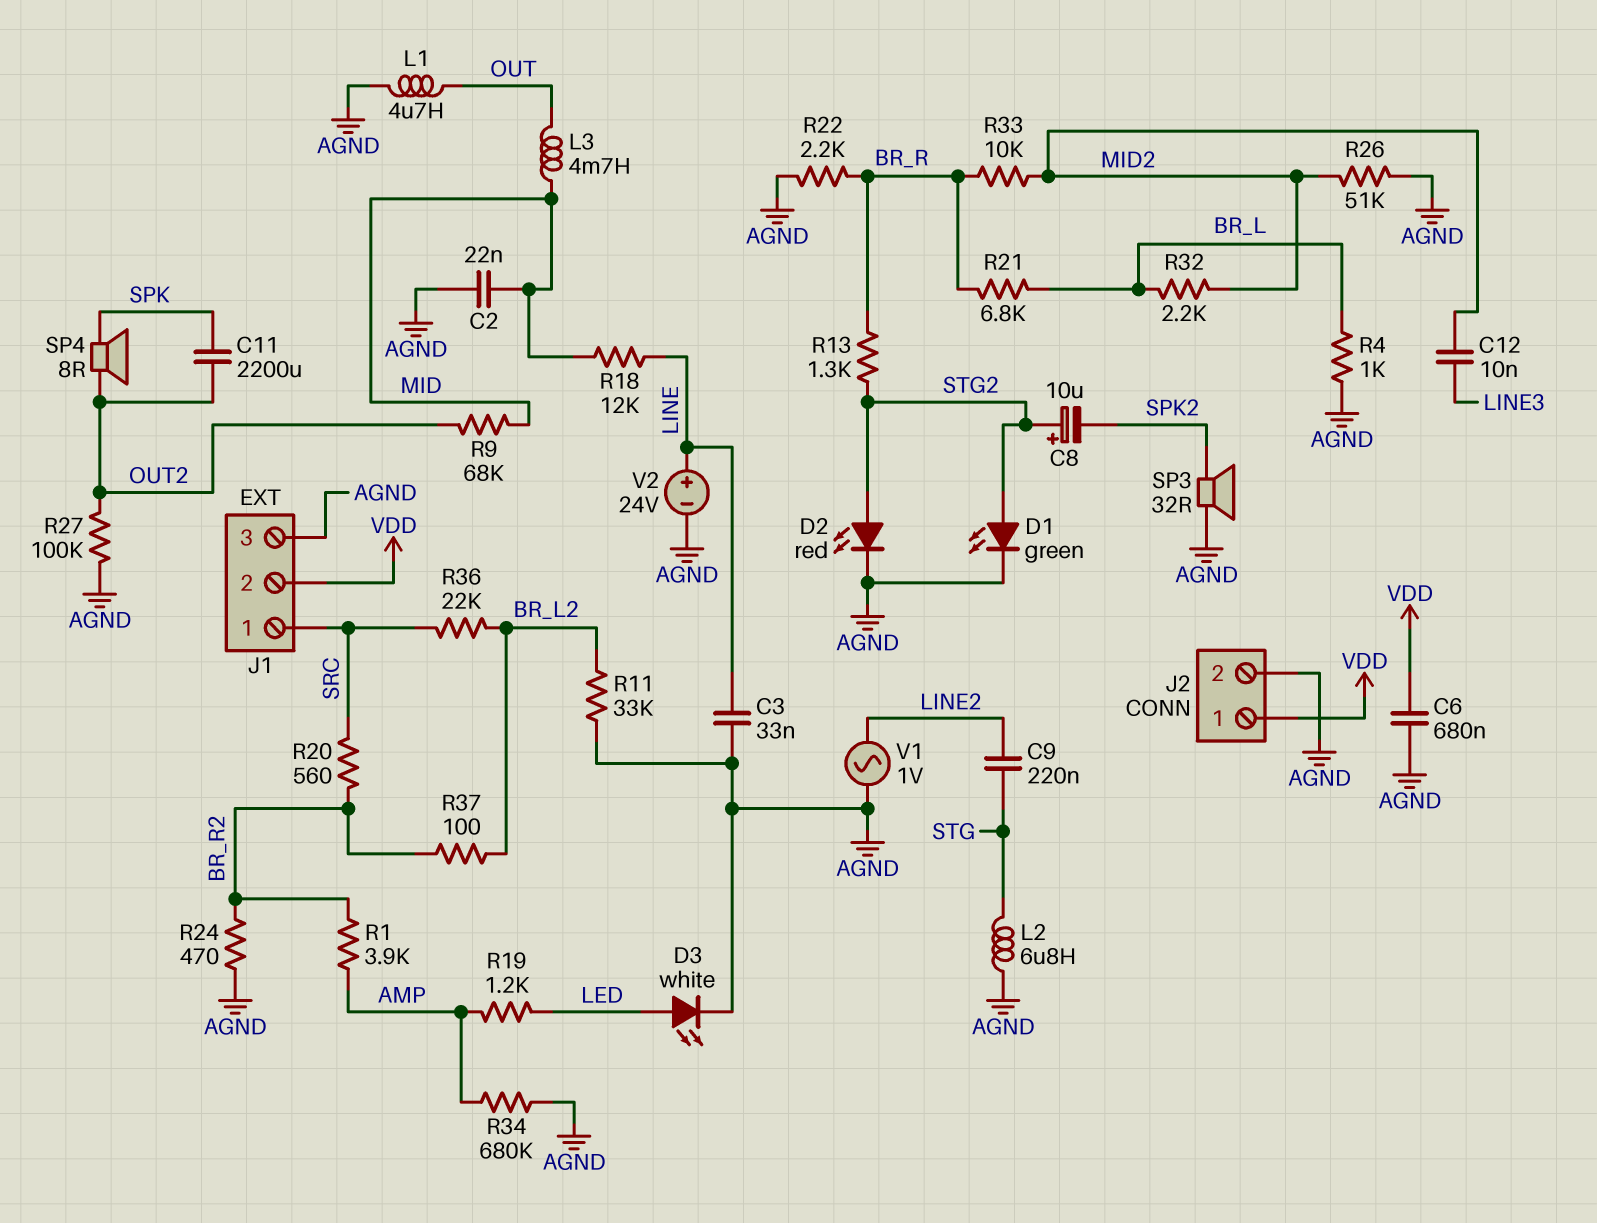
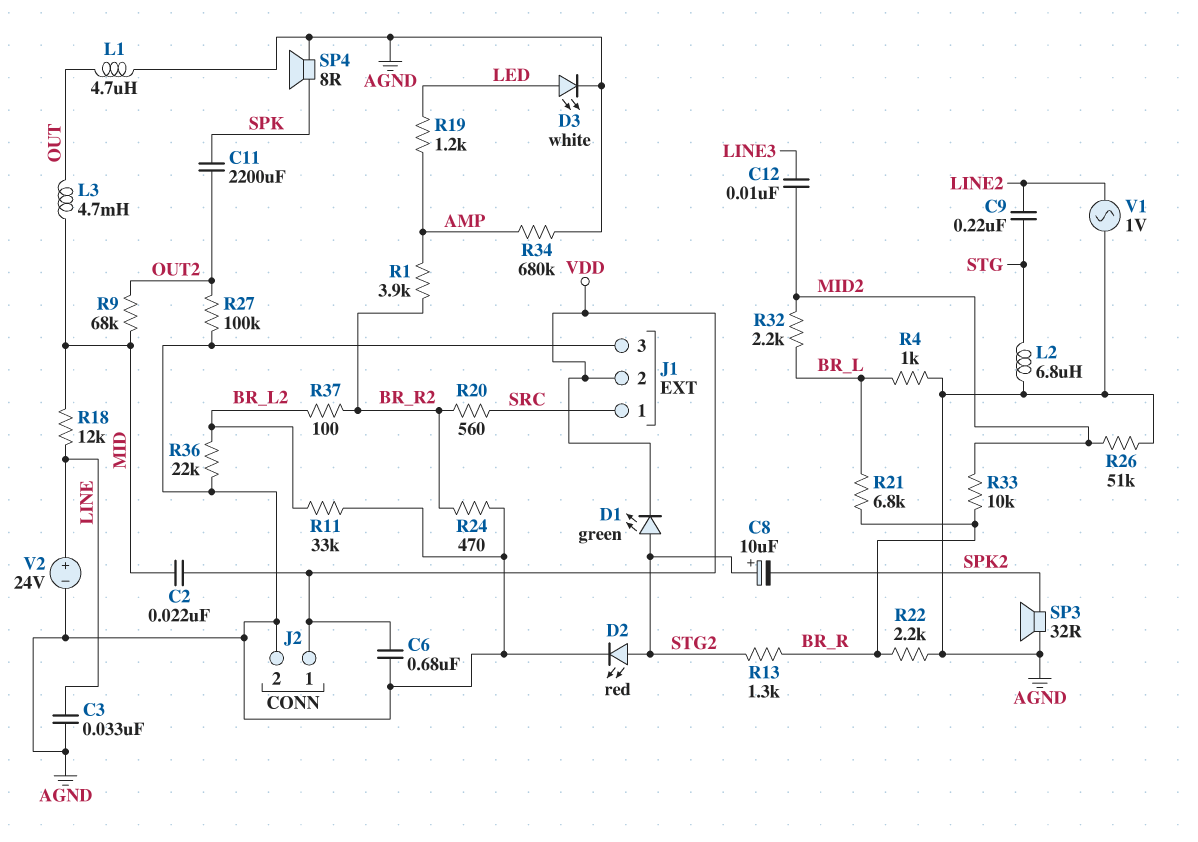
C2: 22nF (AGND, MID) -> 22nF (MID, VDD)
D1: LED green (A STG2, K AGND) -> LED green (A STG2, K VDD)
R36: 22k (BR_L2, SRC) -> 22k (AGND, BR_L2)
SP4: speaker 8R (OUT2, SPK) -> speaker 8R (AGND, SPK)

